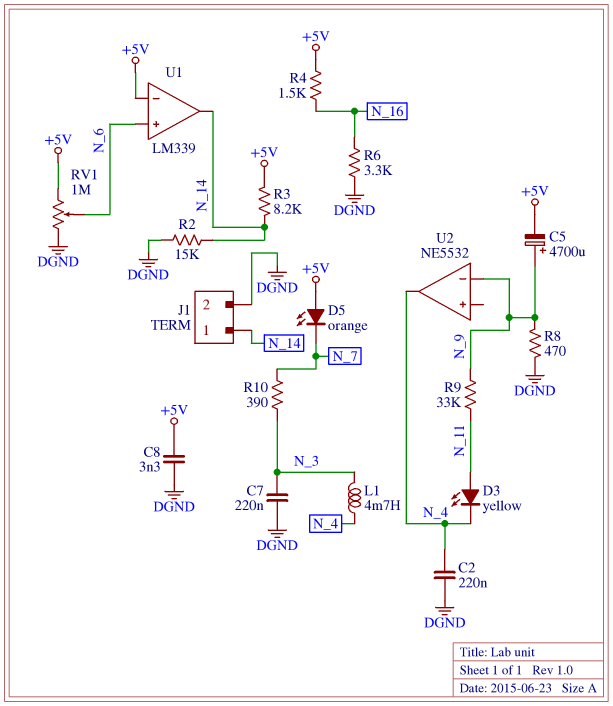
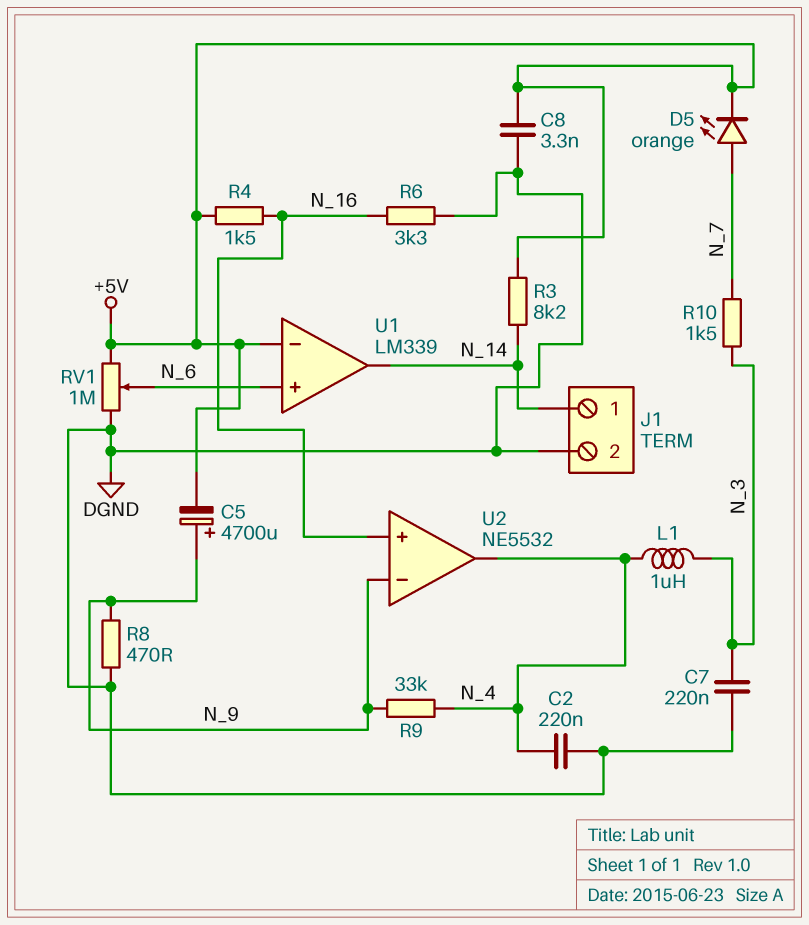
D3: LED yellow (A N_11, K N_4) -> none
D5: LED orange (A +5V, K N_7) -> LED orange (A N_7, K +5V)
L1: 4.7mH (N_3, N_4) -> 1uH (N_3, N_4)
R2: 15k (DGND, N_14) -> none
R9: 33k (N_9, N_11) -> 33k (N_4, N_9)
R10: 390 (N_3, N_7) -> 1.5k (N_3, N_7)
U2 pin in+: none -> N_16

